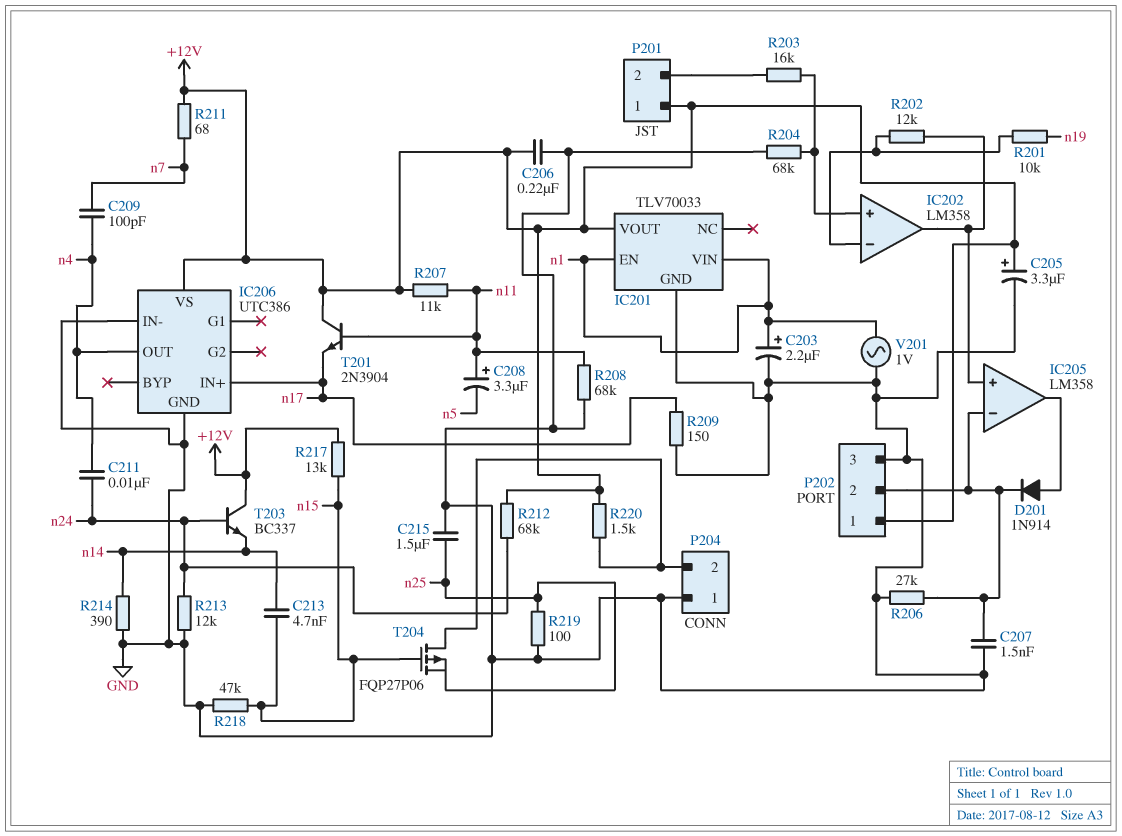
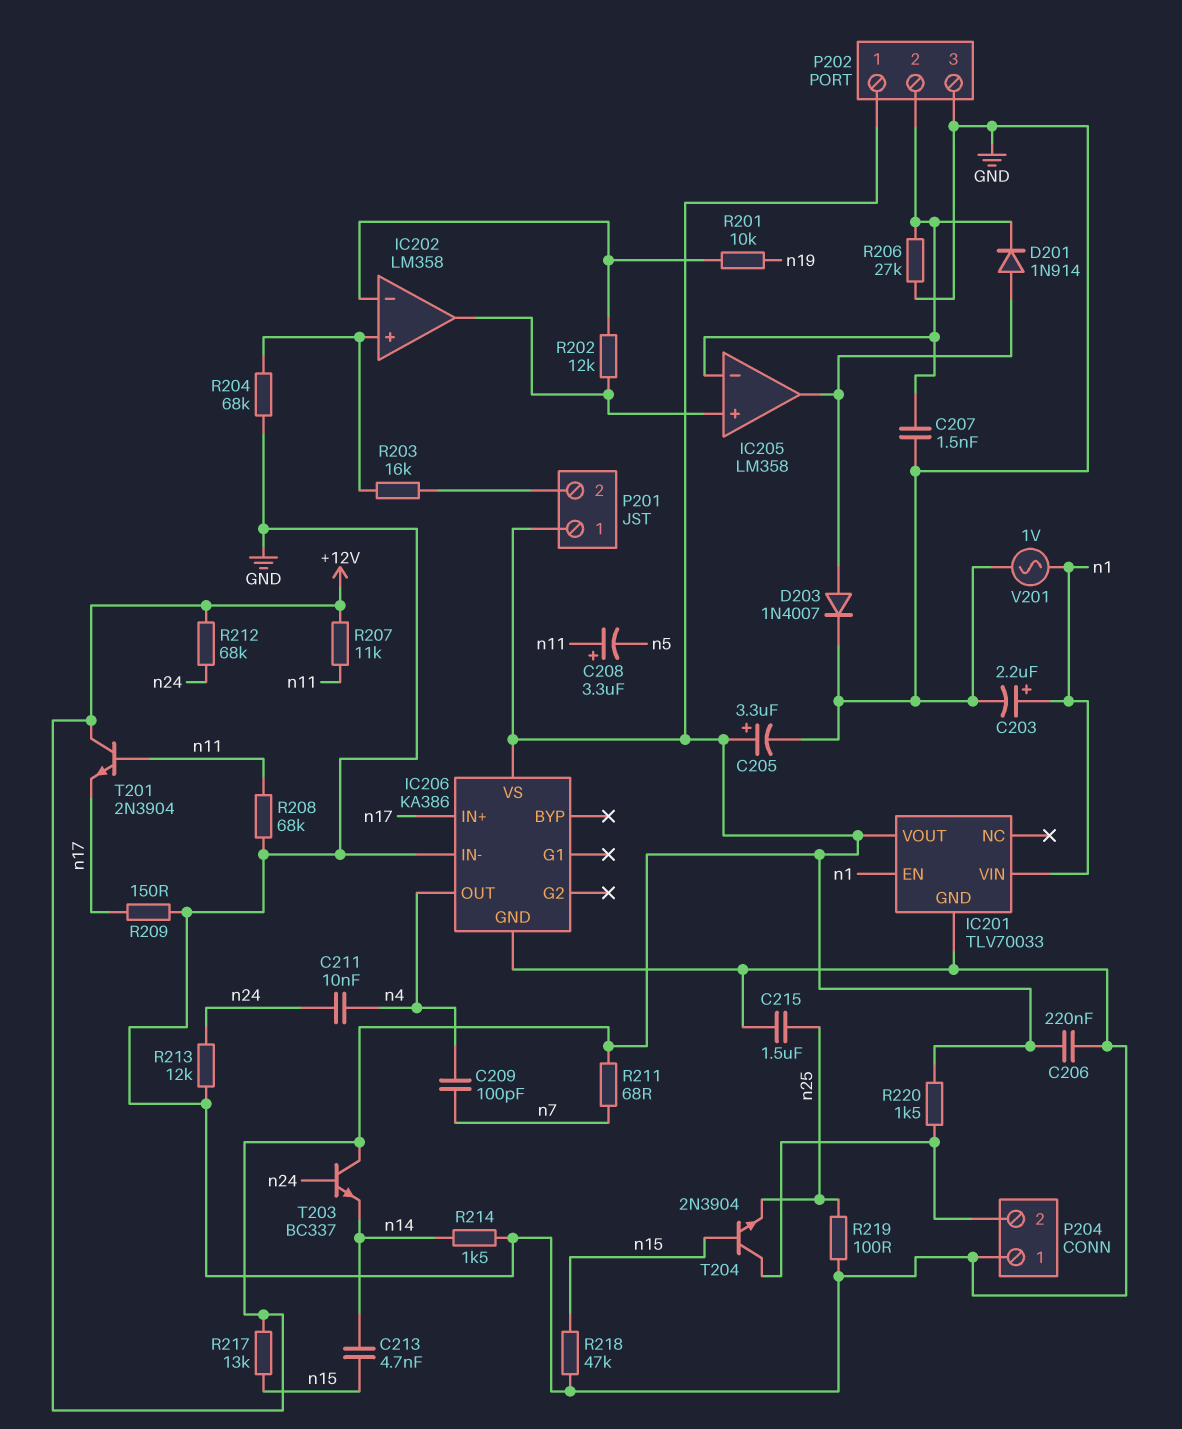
D203: none -> diode 1N4007 (A IC205/out, K GND)
IC206: UTC386 -> KA386
R214: 390 (GND, n14) -> 1.5k (GND, n14)
T204: PMOS FQP27P06 (G n15, D P204/2, S n25) -> NPN 2N3904 (B n15, C P204/2, E n25)

